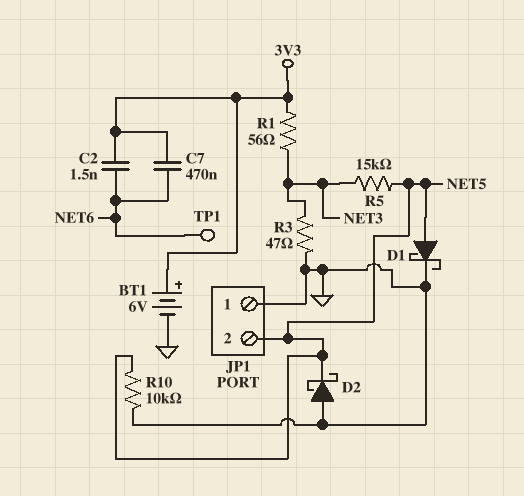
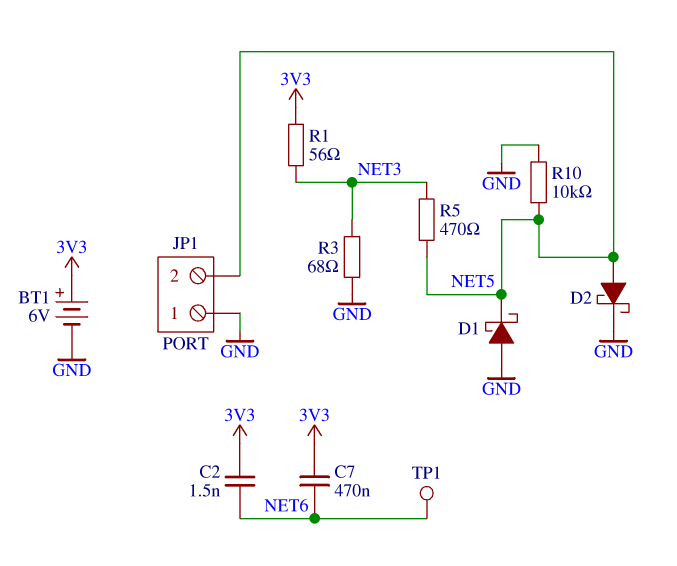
D1: schottky (A NET5, K GND) -> schottky (A GND, K NET5)
D2: schottky (A GND, K NET5) -> schottky (A NET5, K GND)
R3: 47 (GND, NET3) -> 68 (GND, NET3)
R5: 15k (NET3, NET5) -> 470 (NET3, NET5)

